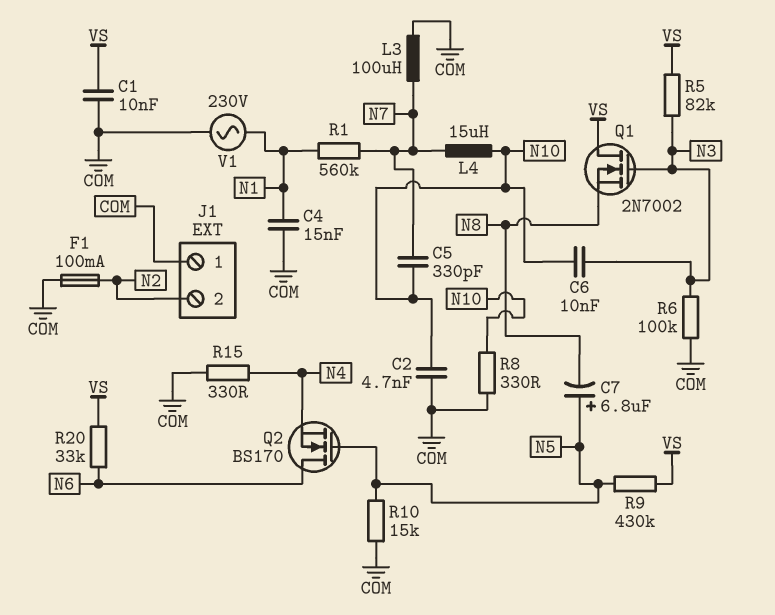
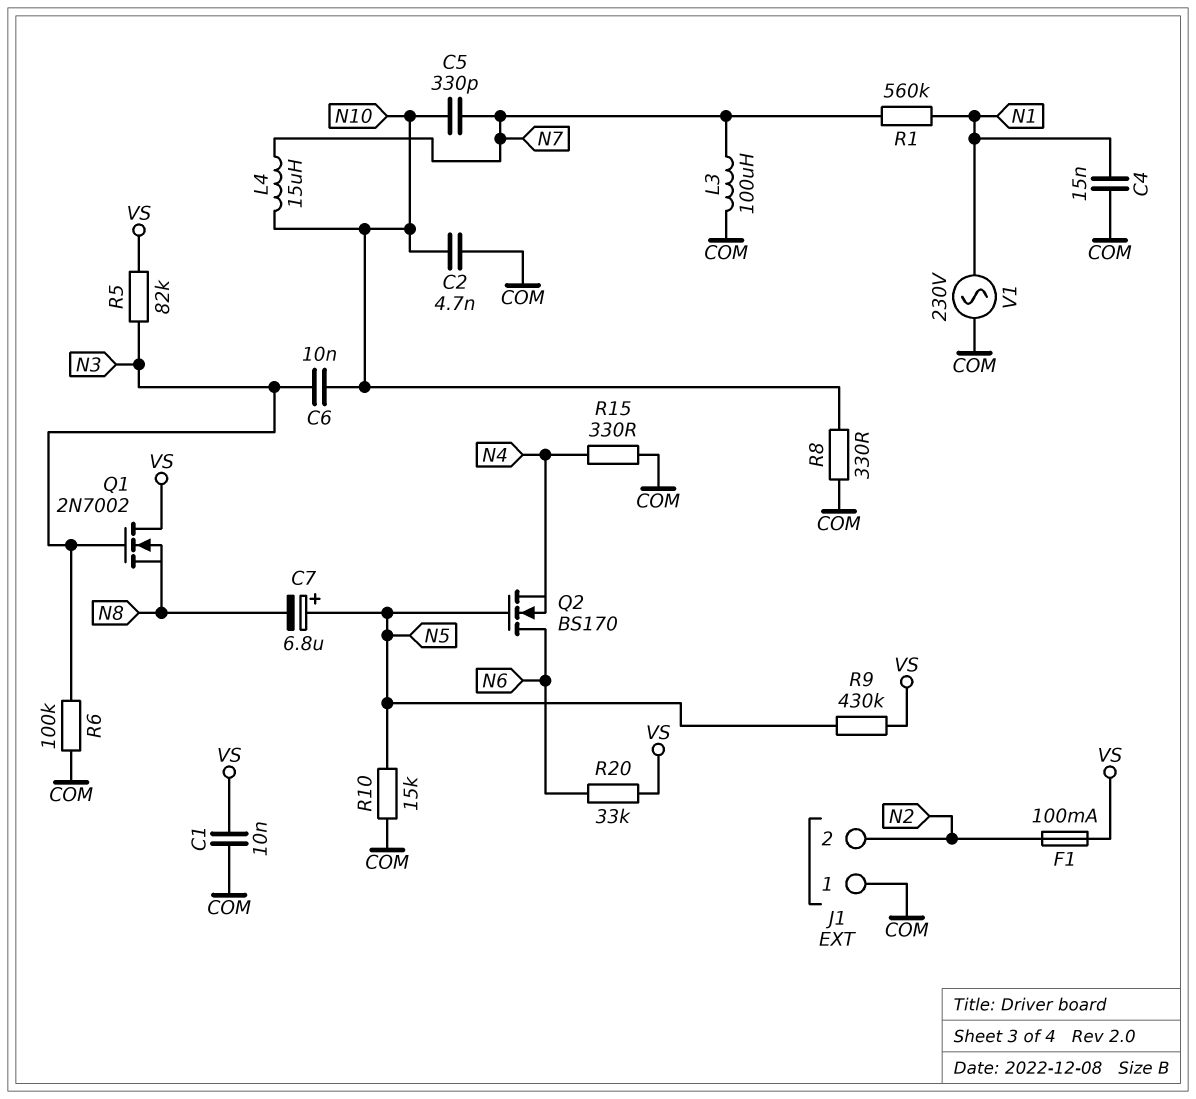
F1: 100mA (COM, N2) -> 100mA (N2, VS)

